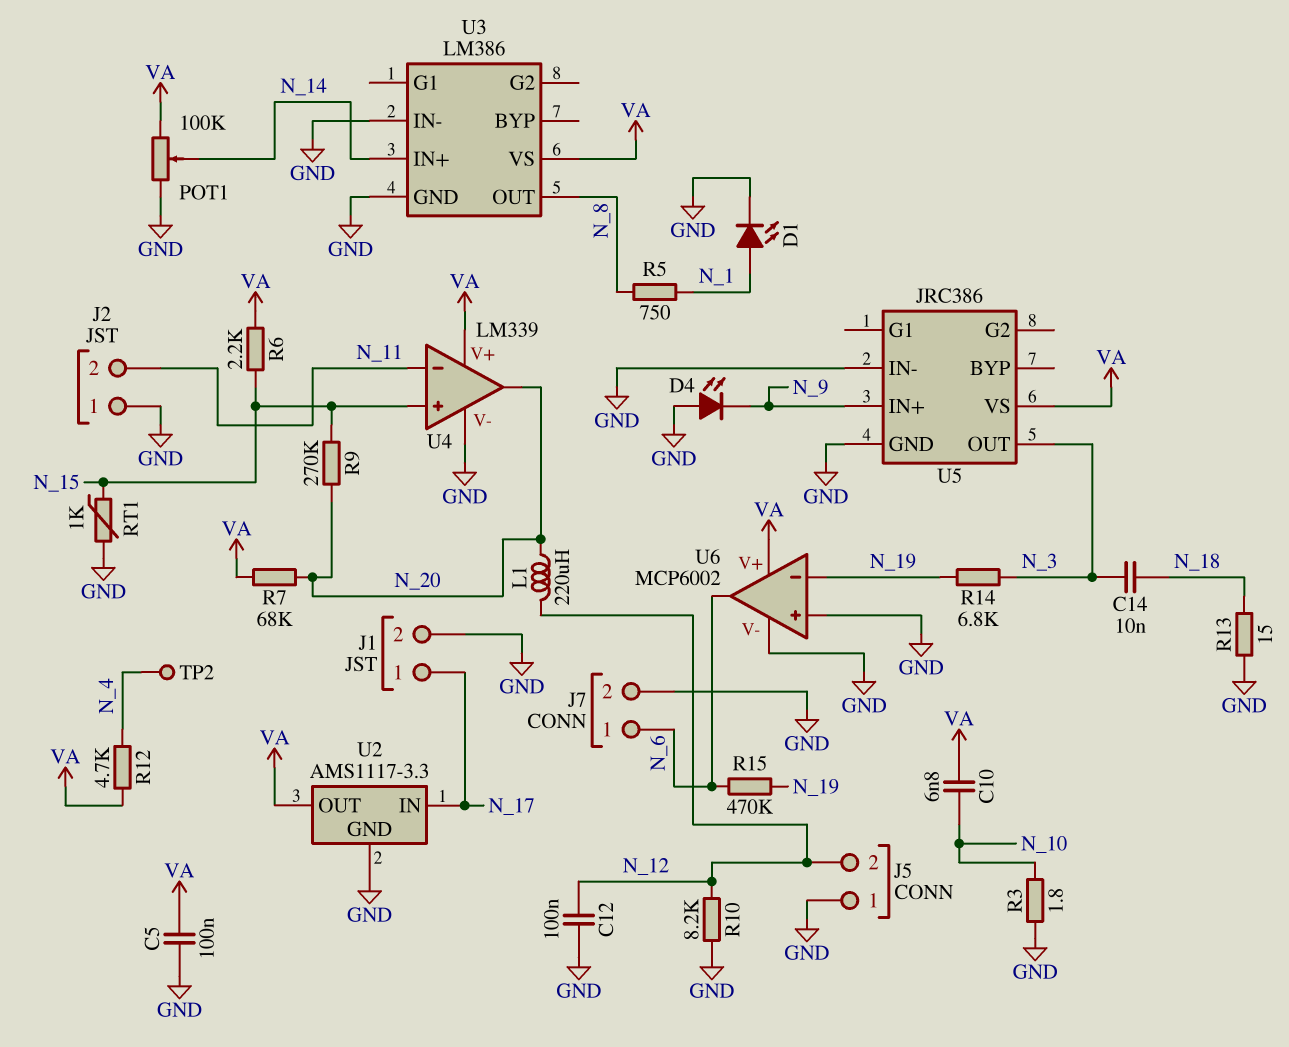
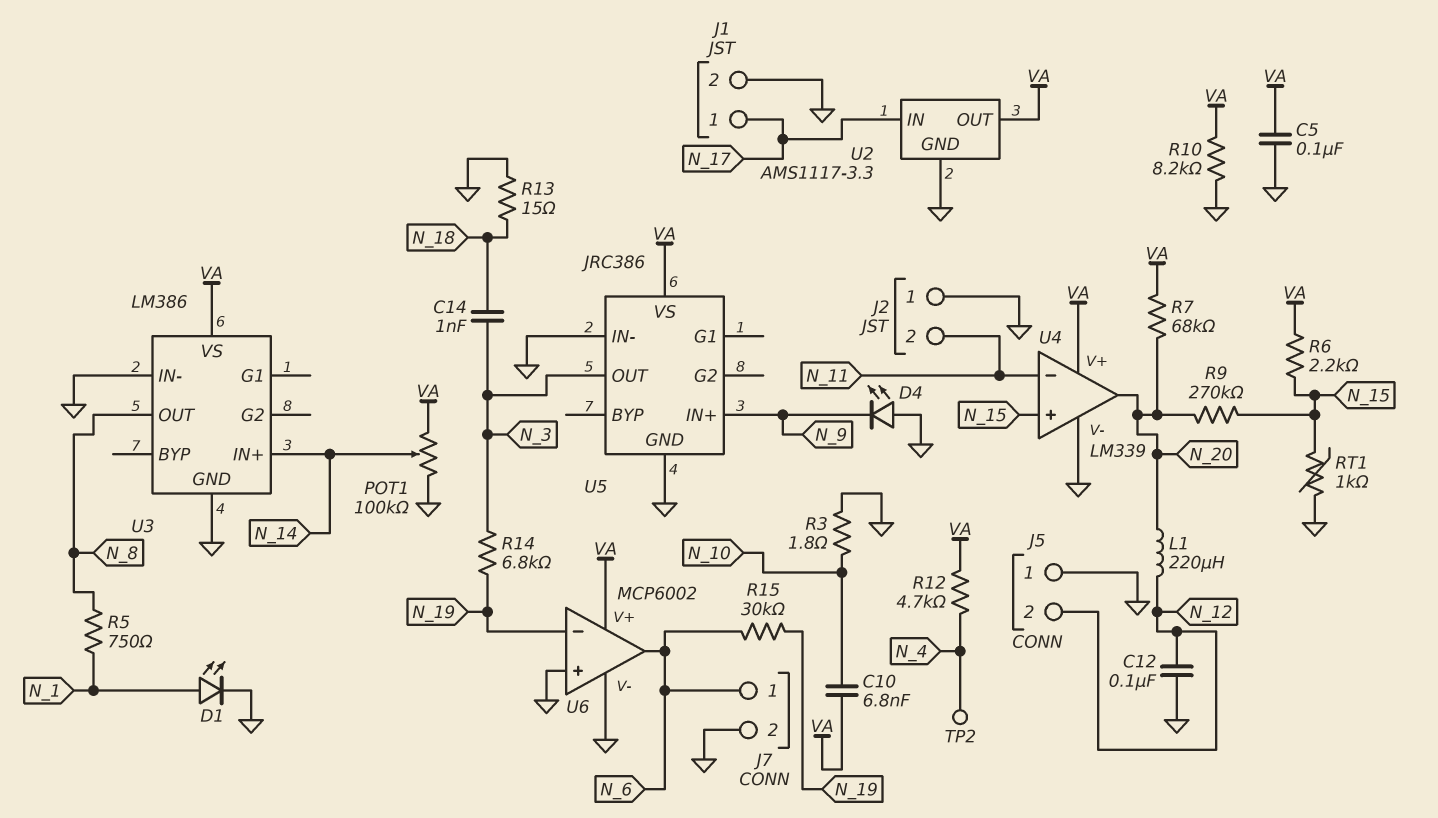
C14: 10nF (N_3, N_18) -> 1nF (N_3, N_18)
R10: 8.2k (GND, N_12) -> 8.2k (GND, VA)
R15: 470k (N_6, N_19) -> 30k (N_6, N_19)

